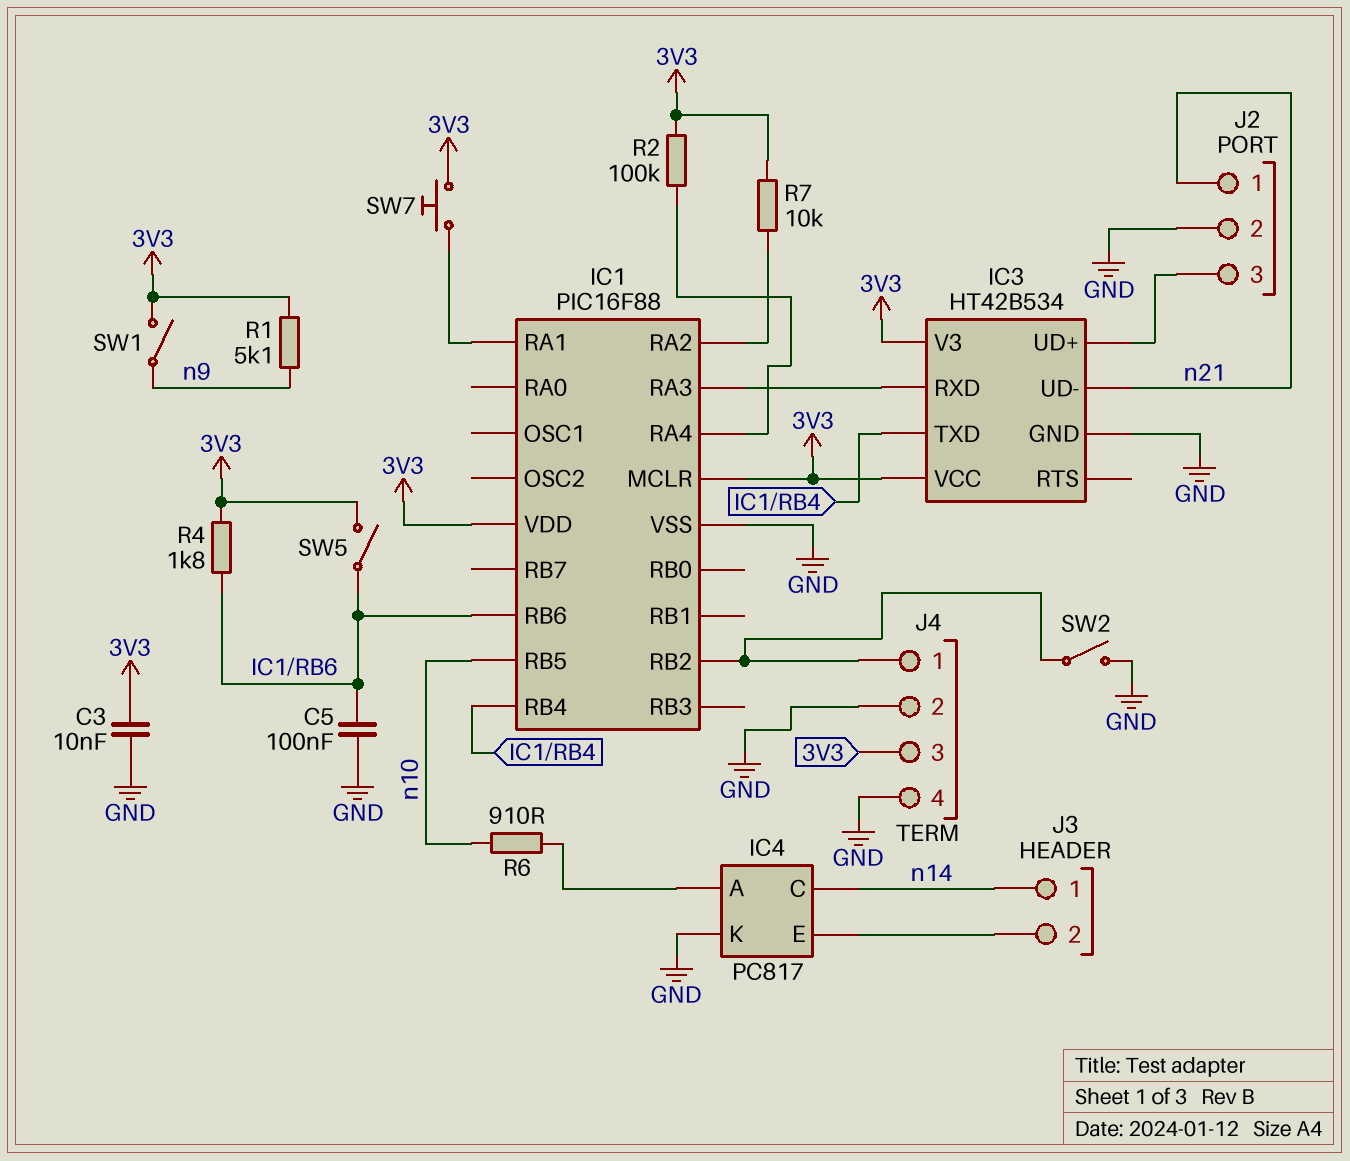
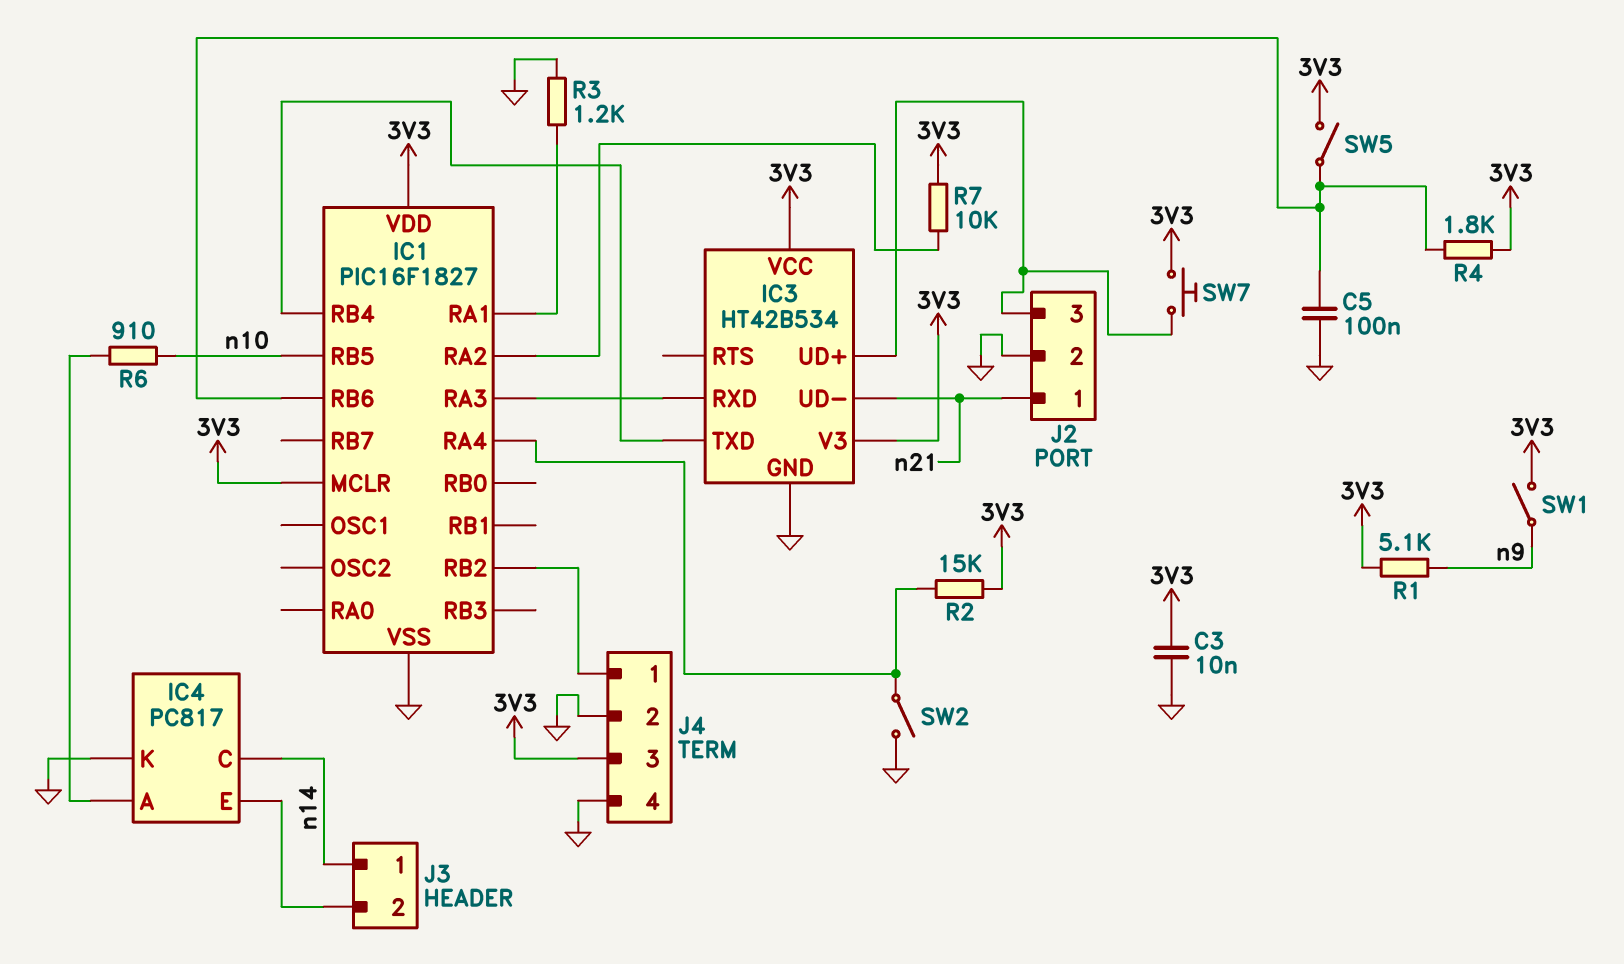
IC1: PIC16F88 -> PIC16F1827
R2: 100k (3V3, IC1/RA4) -> 15k (3V3, IC1/RA4)
R3: none -> 1.2k (GND, IC1/RA1)
SW2: switch (GND, IC1/RB2) -> switch (GND, IC1/RA4)
SW7: button (3V3, IC1/RA1) -> button (3V3, IC3/UD+)

